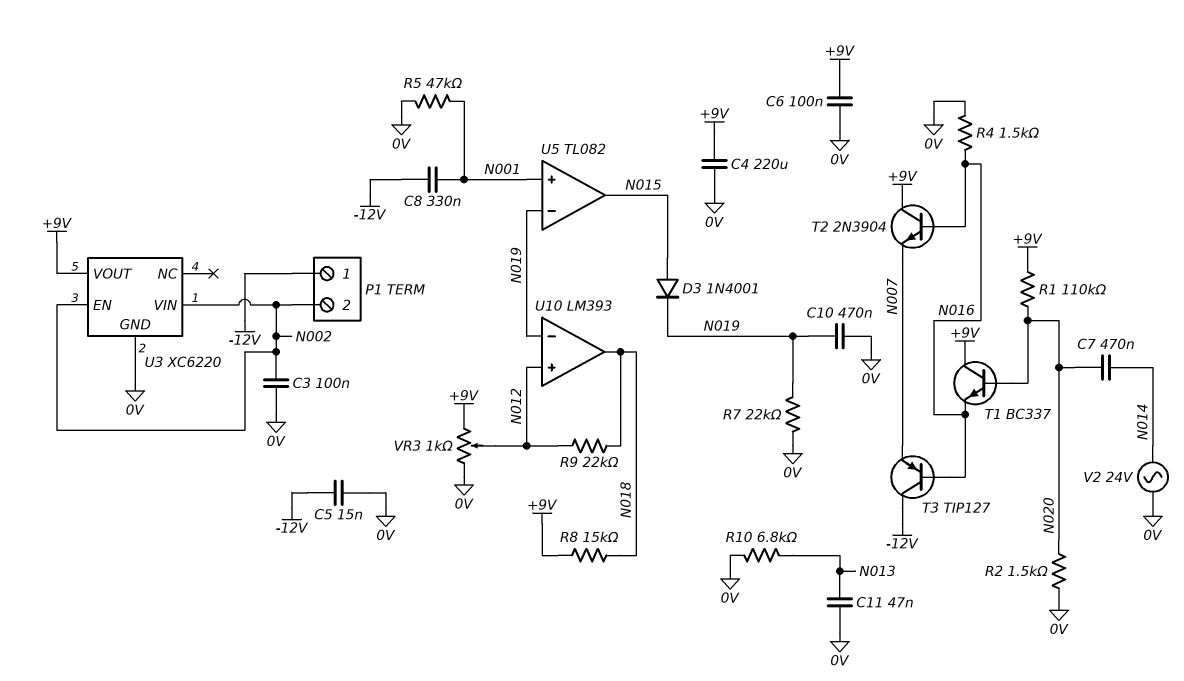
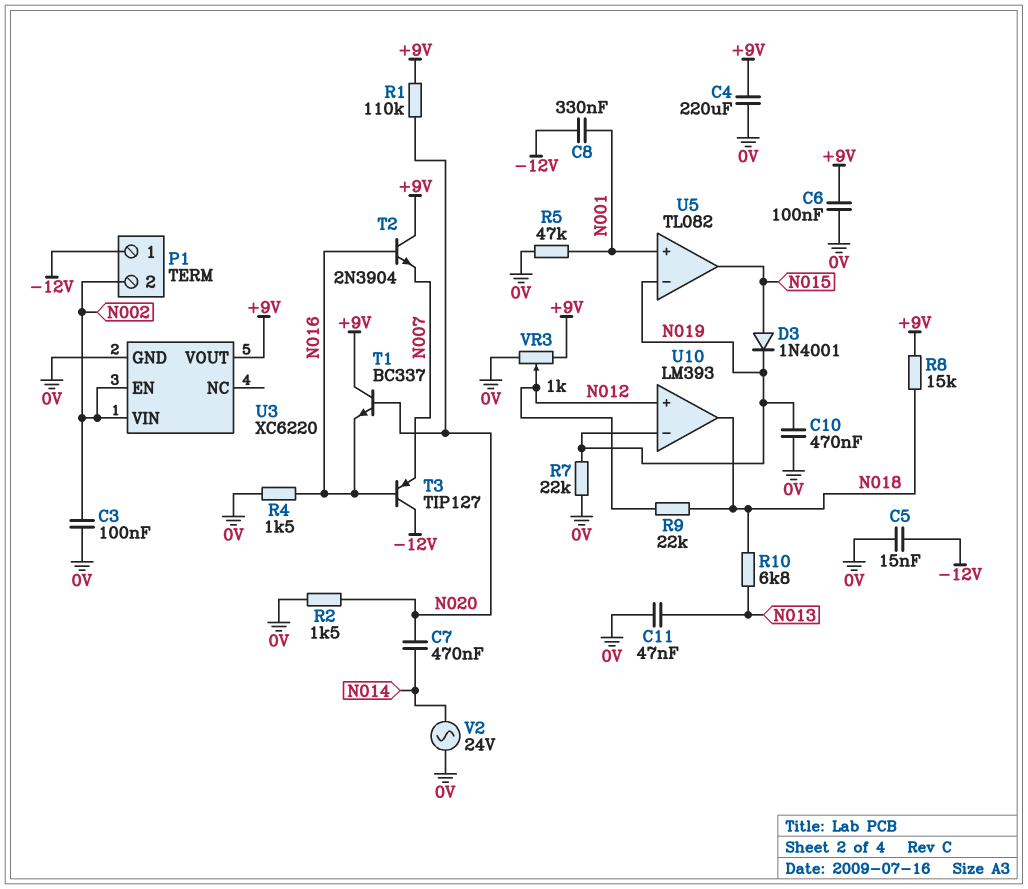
R10: 6.8k (0V, N013) -> 6.8k (N013, N018)

